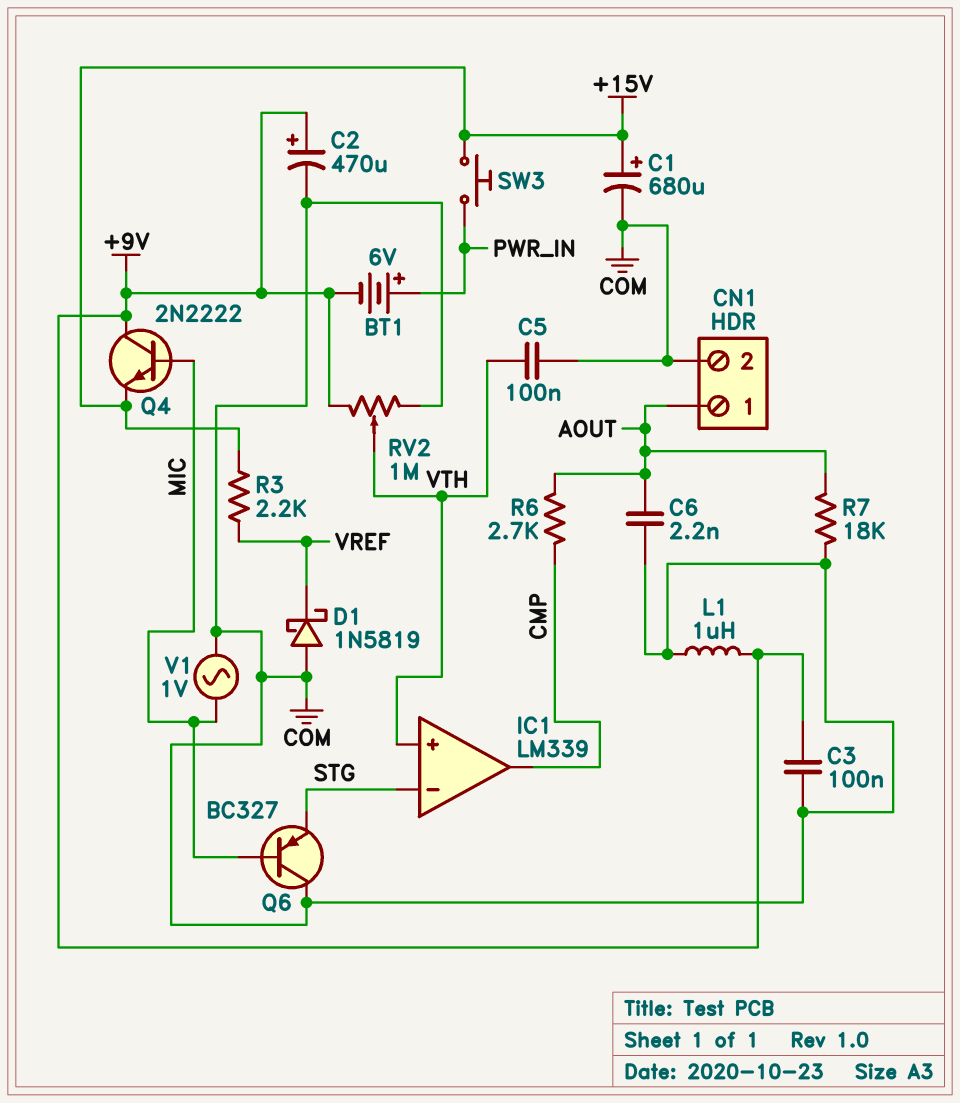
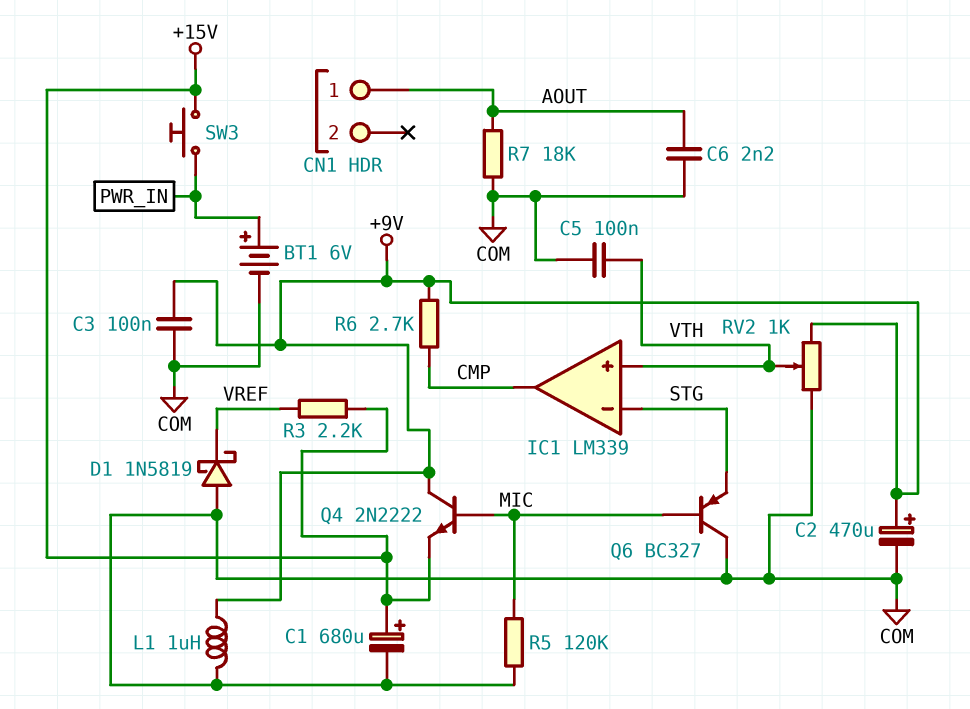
BT1: 6V (plus PWR_IN, minus +9V) -> 6V (plus PWR_IN, minus COM)
CN1 pin 2: COM -> none
R5: none -> 120k (COM, MIC)
R6: 2.7k (AOUT, CMP) -> 2.7k (+9V, CMP)
RV2: 1M (+9V, COM, wiper VTH) -> 1k (+9V, COM, wiper VTH)
V1: AC 1V (COM, MIC) -> none

